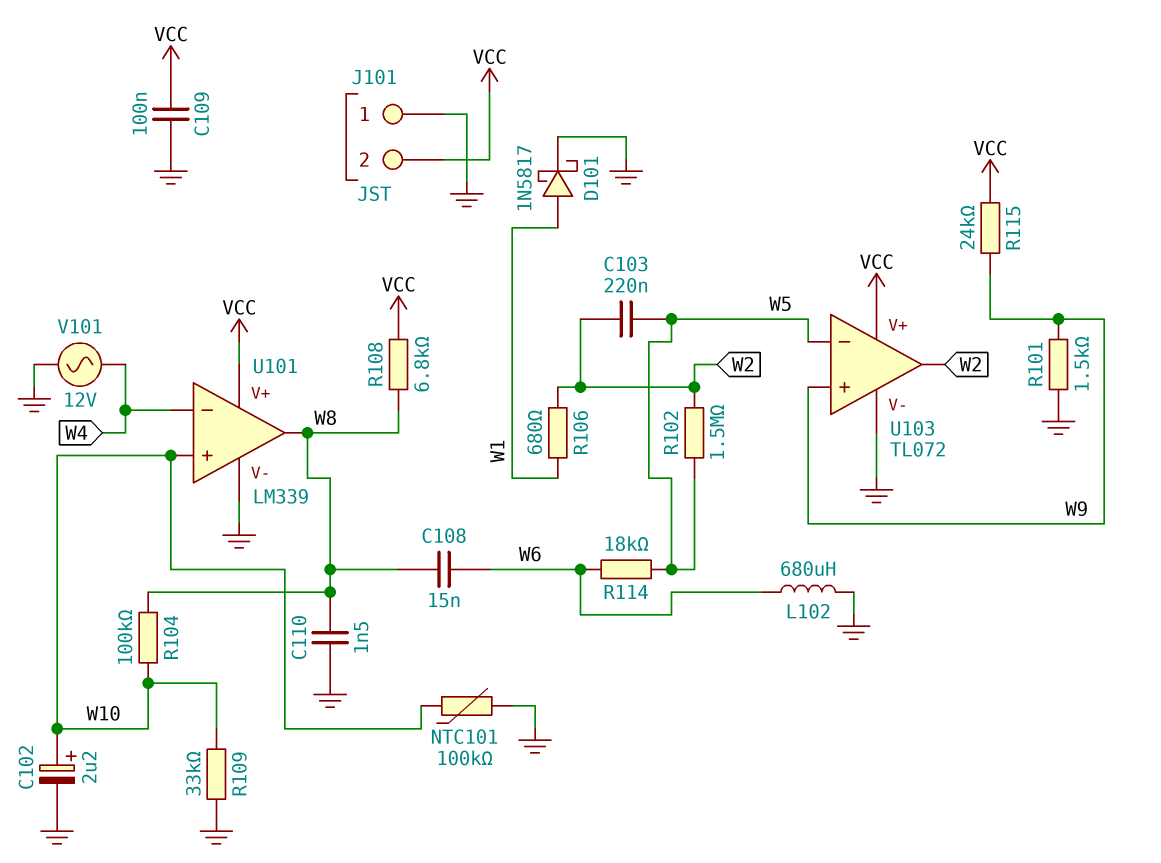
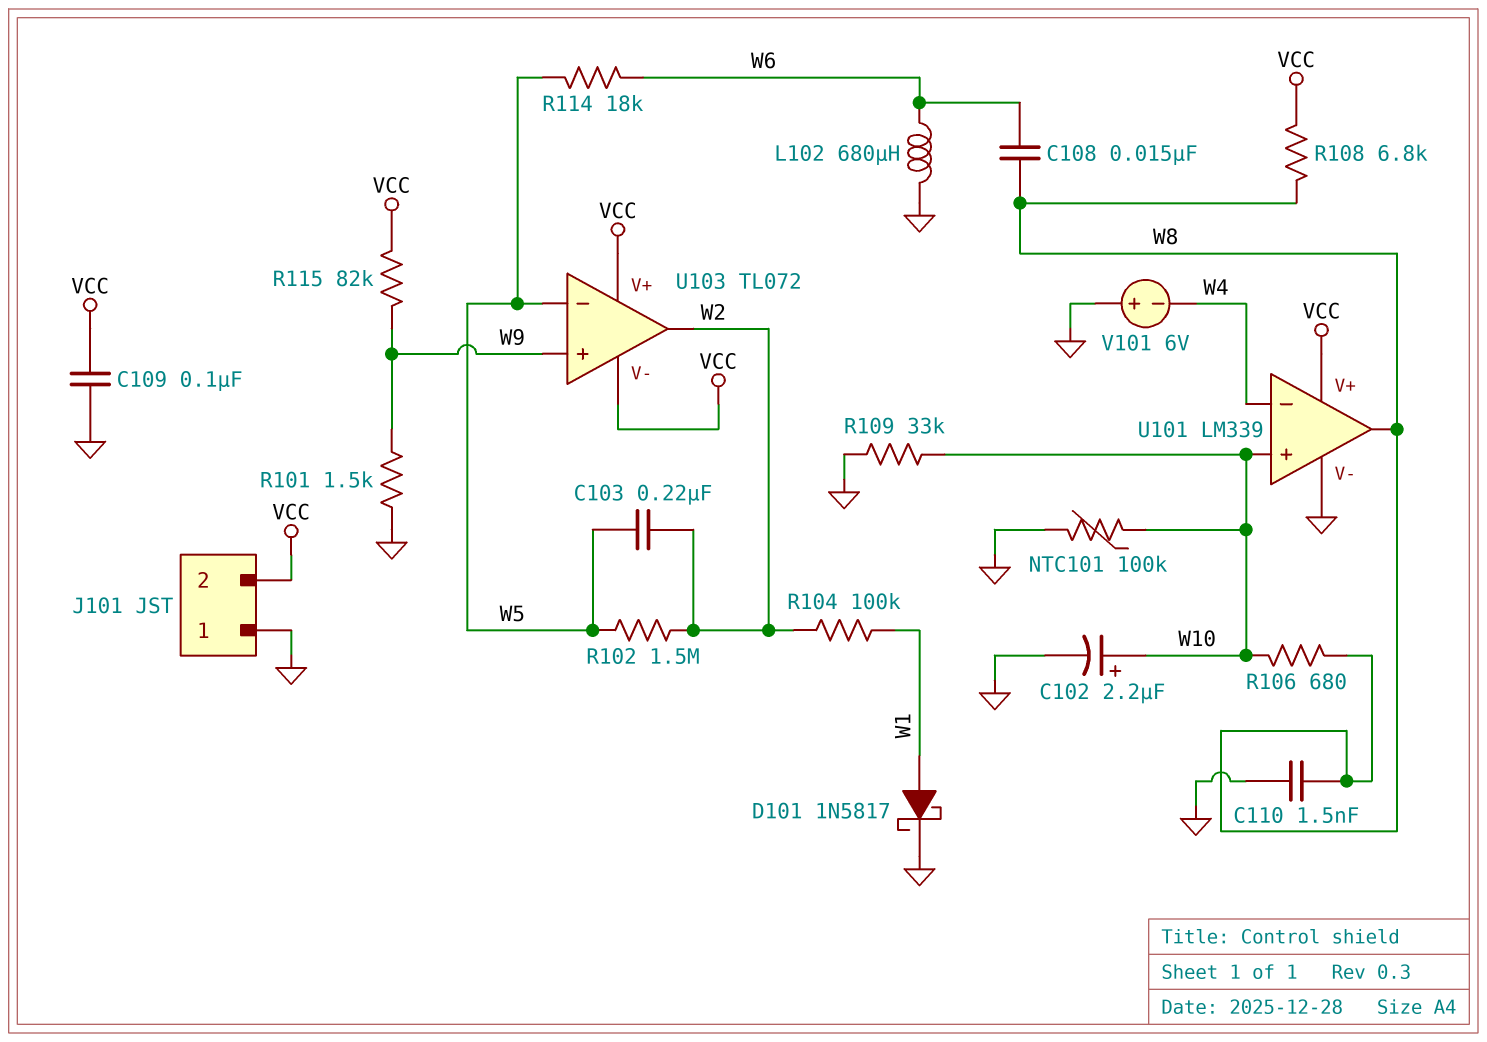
R104: 100k (W8, W10) -> 100k (W1, W2)
R106: 680 (W1, W2) -> 680 (W8, W10)
R115: 24k (VCC, W9) -> 82k (VCC, W9)
U103 pin V-: GND -> VCC
V101: AC 12V (GND, W4) -> 6V (plus GND, minus W4)

